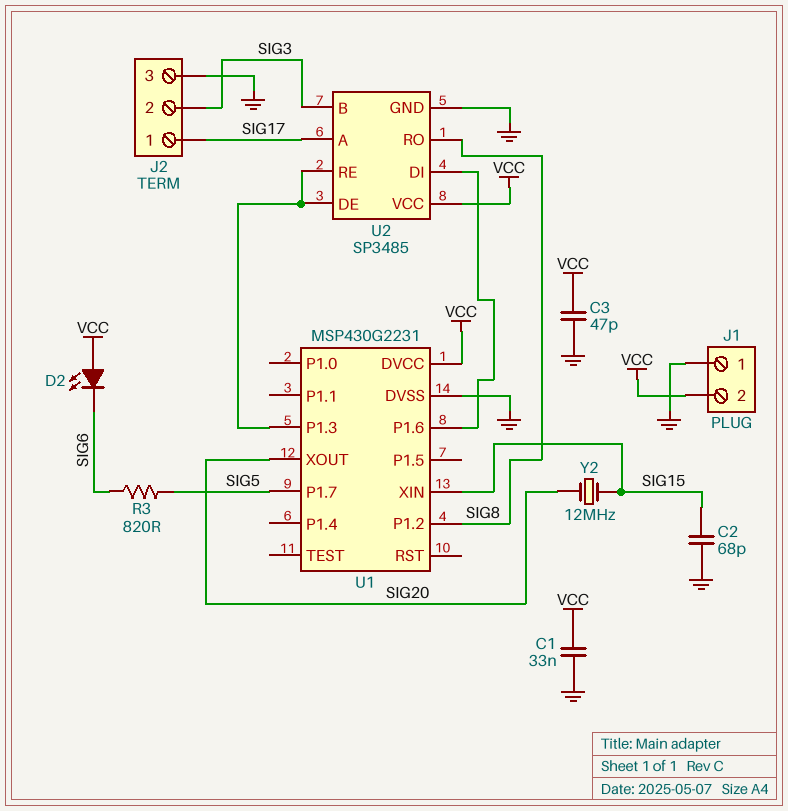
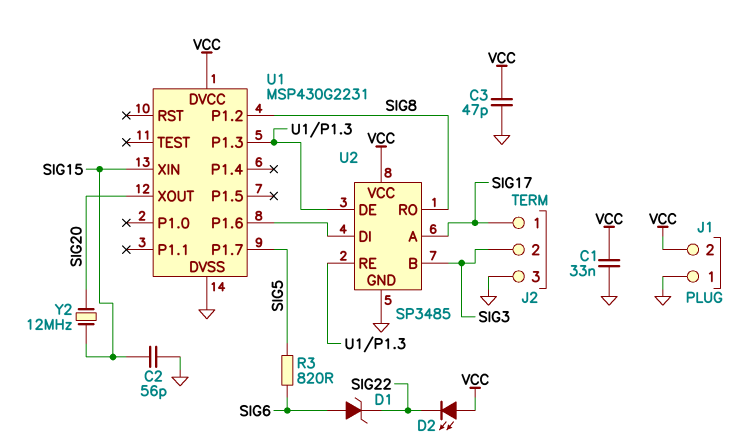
C2: 68pF (GND, SIG15) -> 56pF (GND, SIG15)
D1: none -> zener (A SIG6, K SIG22)
D2: LED (A VCC, K SIG6) -> LED (A VCC, K SIG22)

